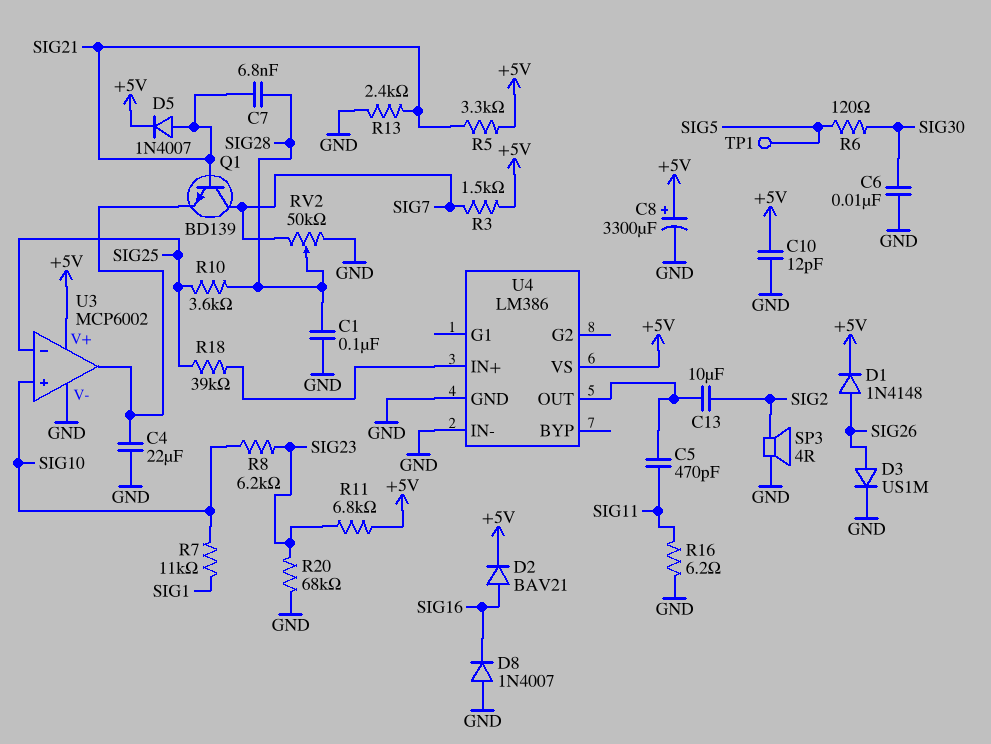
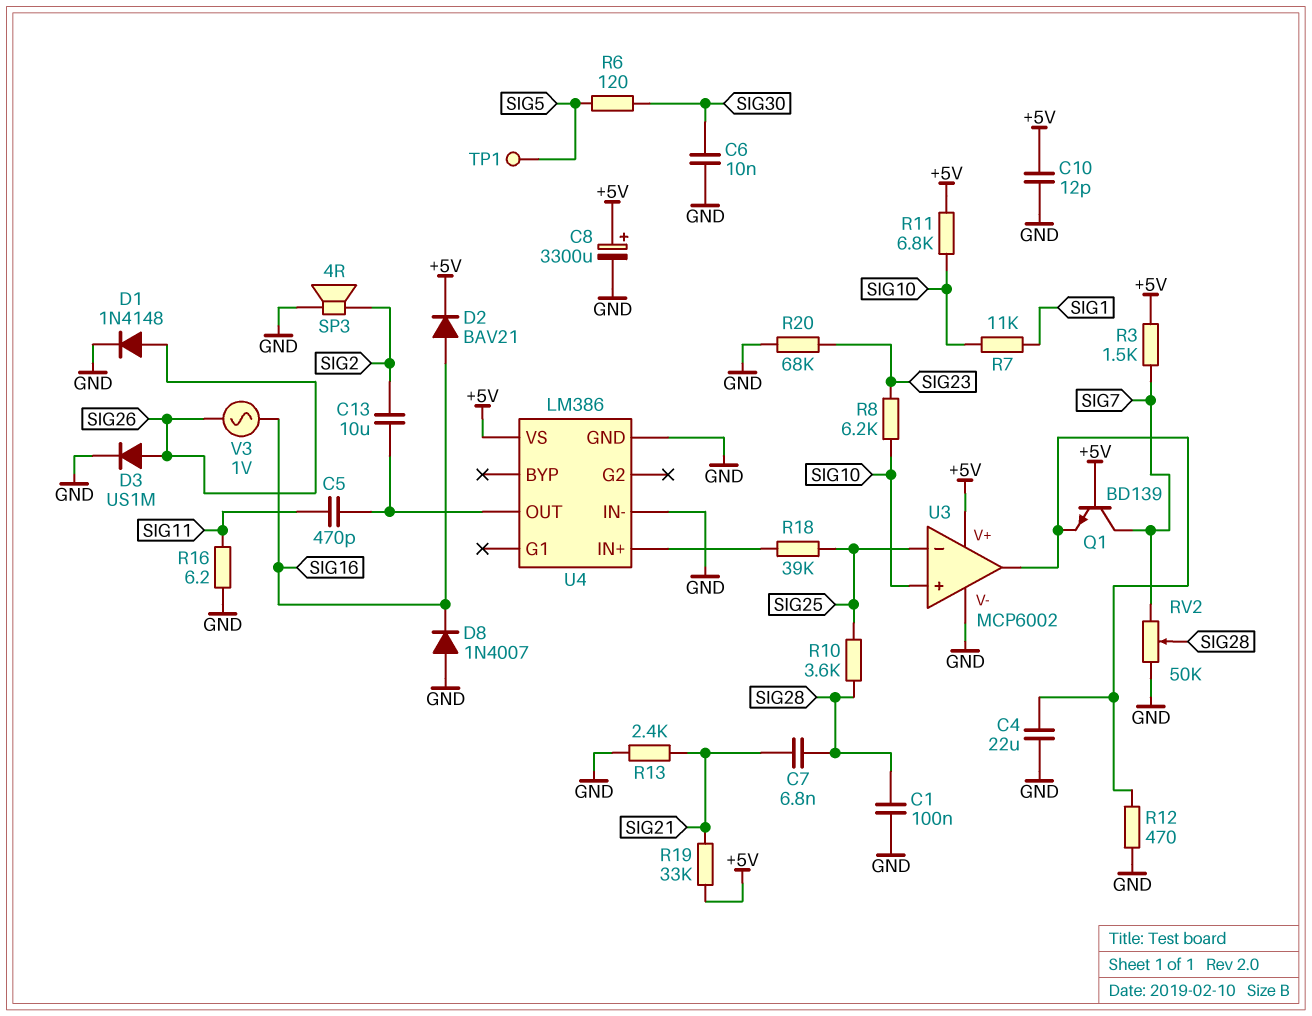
D1: diode 1N4148 (A SIG26, K +5V) -> diode 1N4148 (A SIG26, K GND)
D5: diode 1N4007 (A SIG21, K +5V) -> none
Q1: NPN BD139 (B SIG21, C SIG7, E U3/out) -> NPN BD139 (B +5V, C SIG7, E U3/out)
R5: 3.3k (+5V, SIG21) -> none
R11: 6.8k (+5V, SIG23) -> 6.8k (+5V, SIG10)
R12: none -> 470 (GND, U3/out)
R19: none -> 33k (+5V, SIG21)
V3: none -> AC 1V (SIG16, SIG26)

